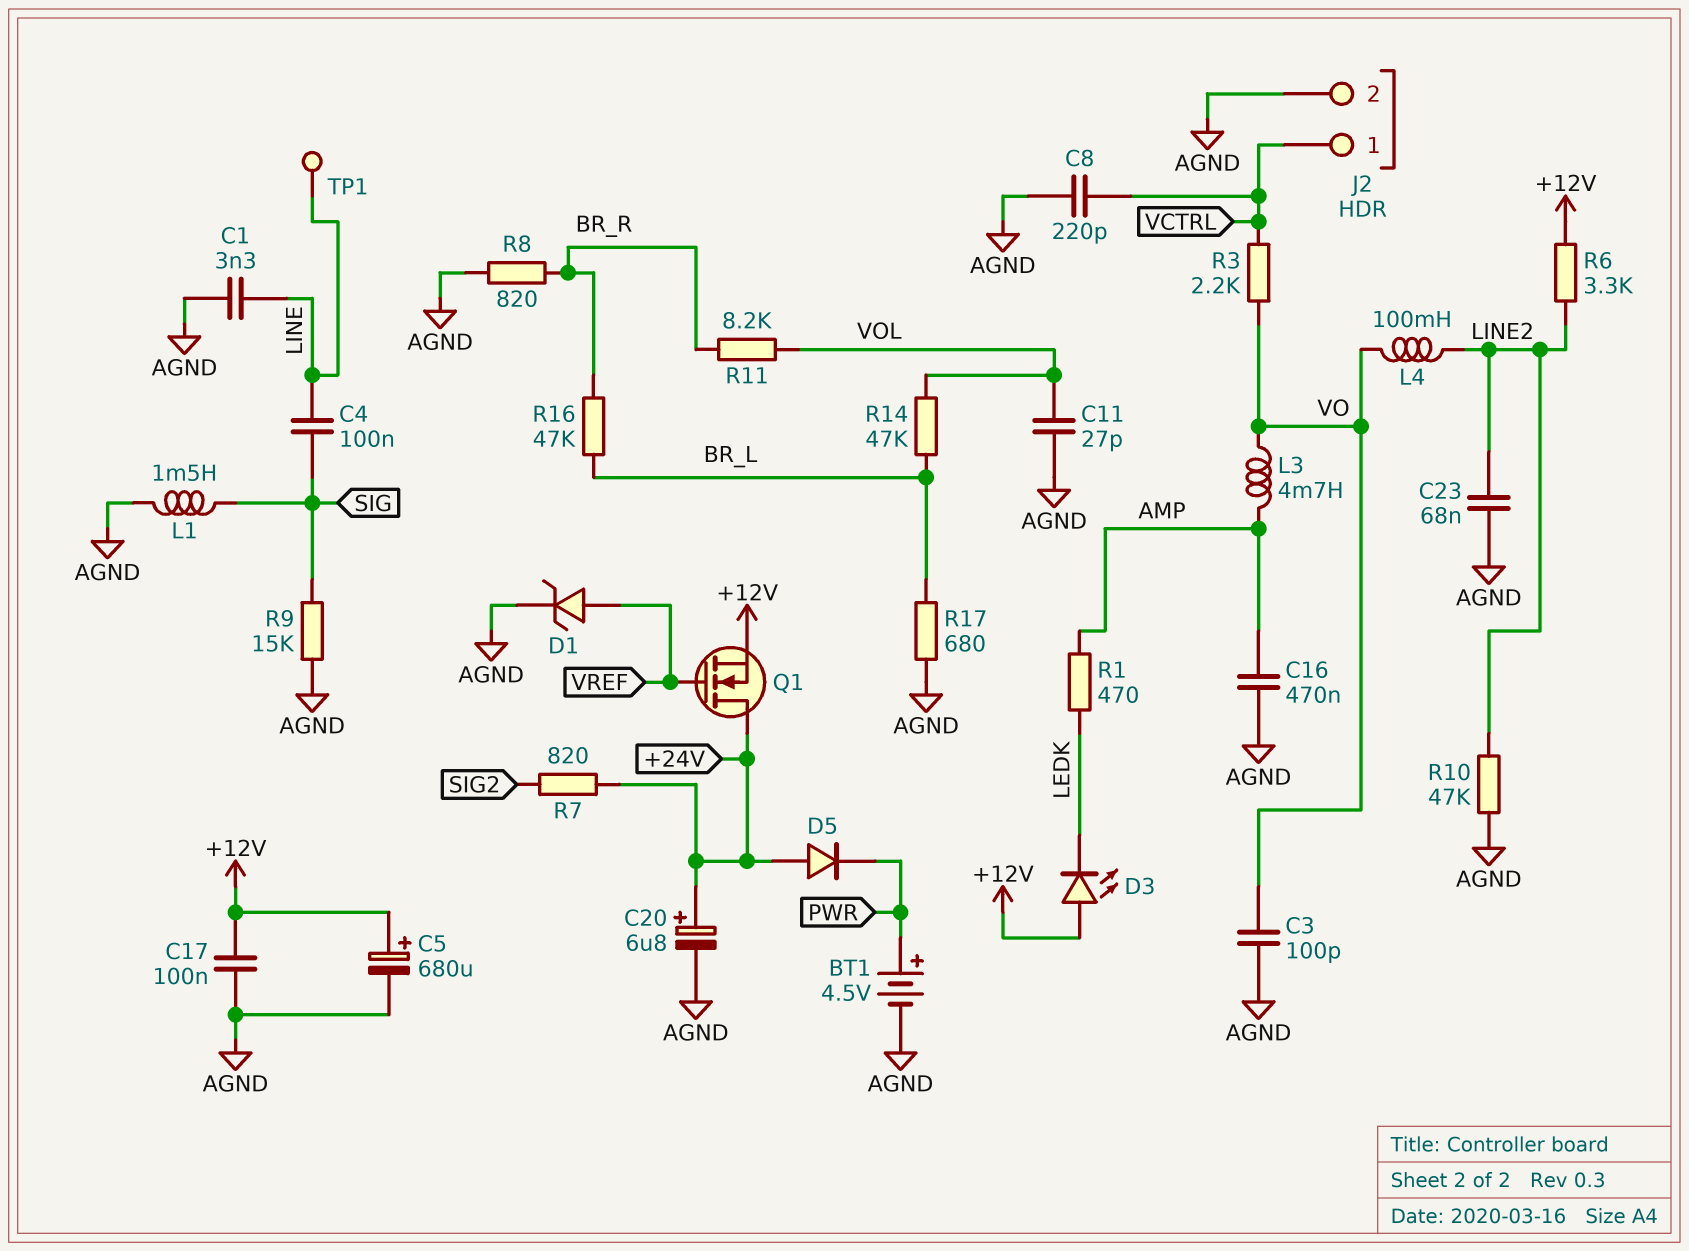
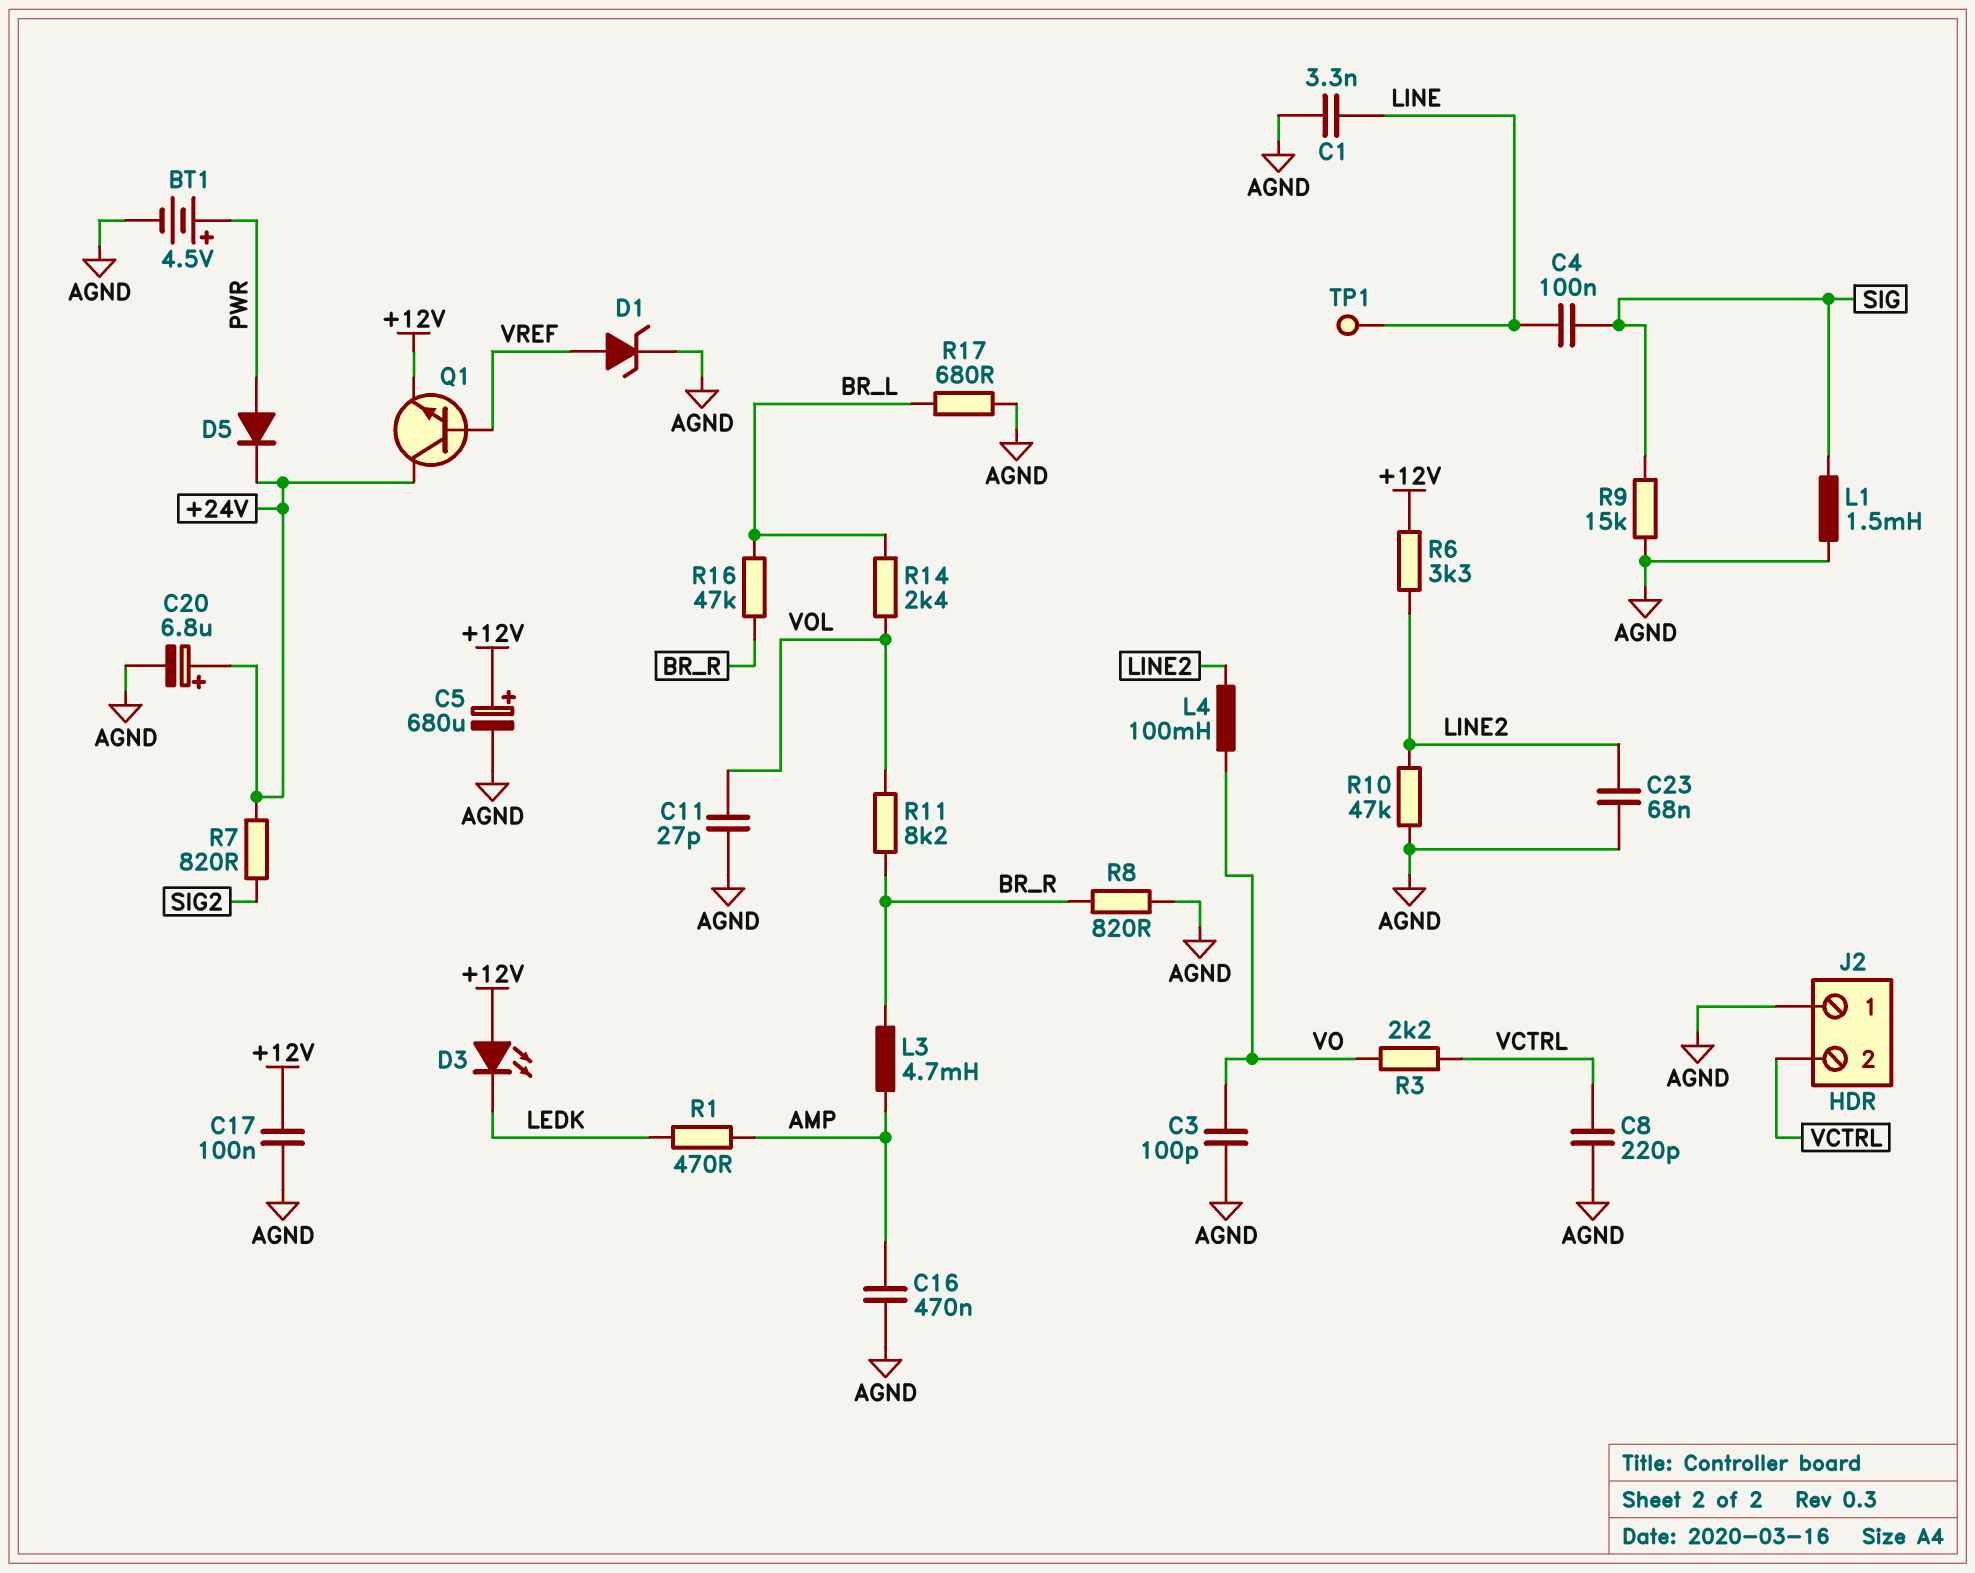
D5: diode (A +24V, K PWR) -> diode (A PWR, K +24V)
J2 pin 1: VCTRL -> AGND
J2 pin 2: AGND -> VCTRL
L3: 4.7mH (AMP, VO) -> 4.7mH (AMP, BR_R)
Q1: NMOS (G VREF, D +24V, S +12V) -> NPN (B VREF, C +24V, E +12V)
R14: 47k (BR_L, VOL) -> 2.4k (BR_L, VOL)

